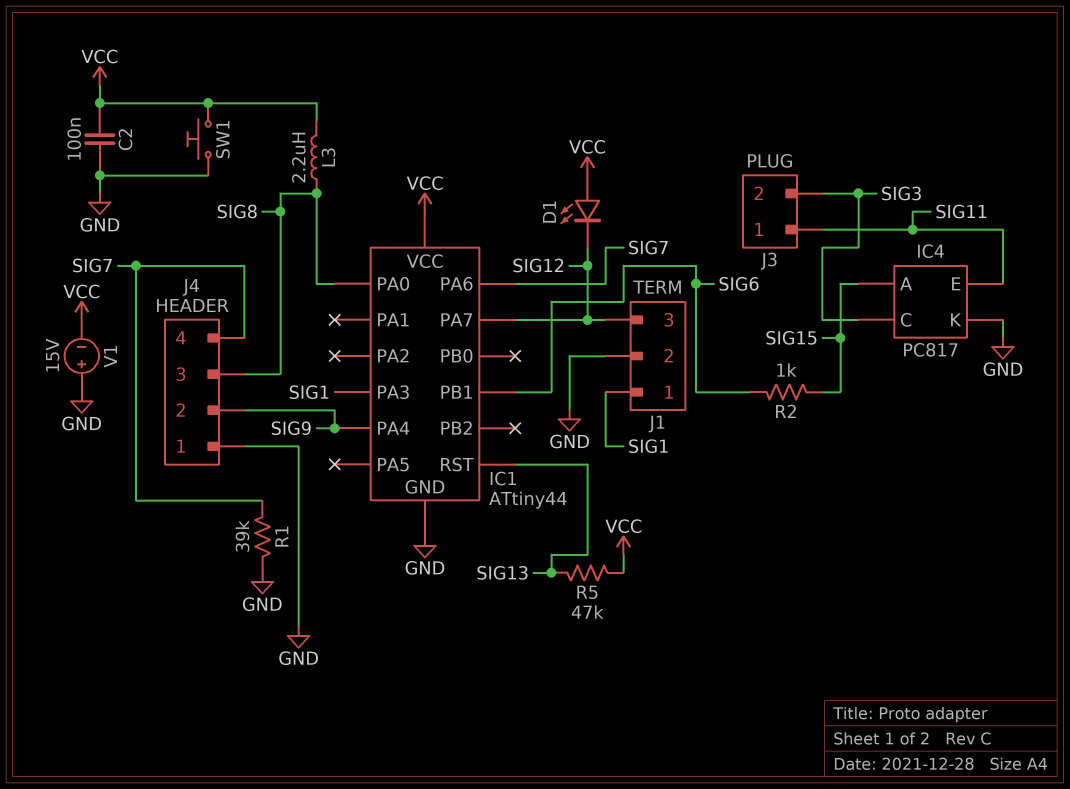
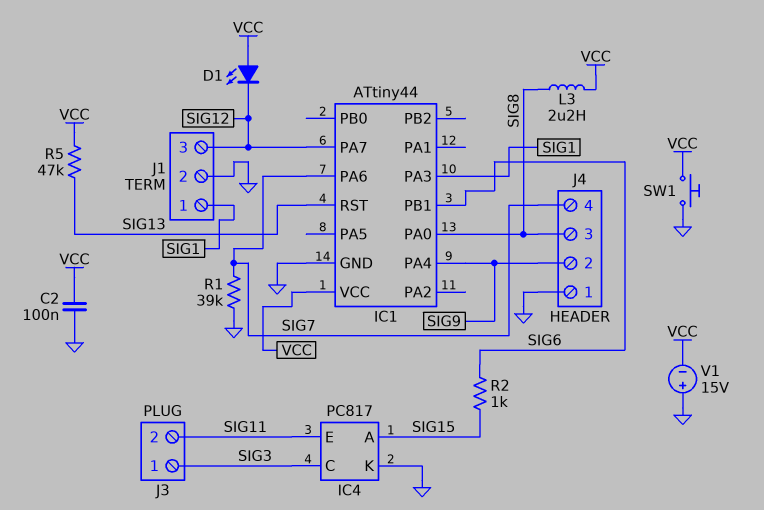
J3 pin 1: SIG11 -> SIG3
J3 pin 2: SIG3 -> SIG11

